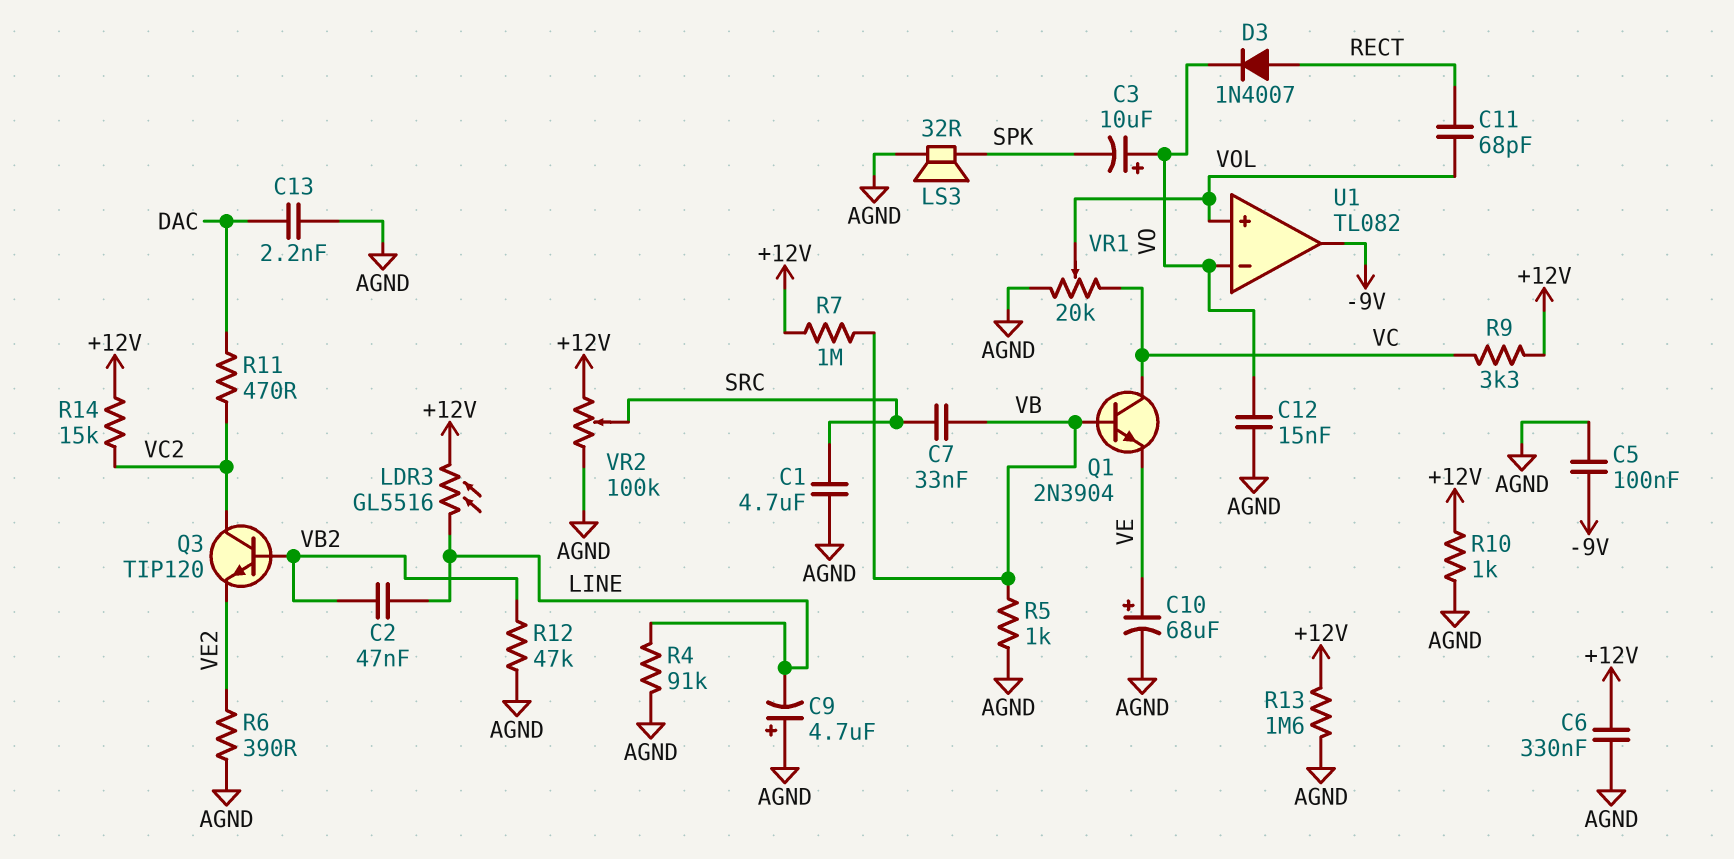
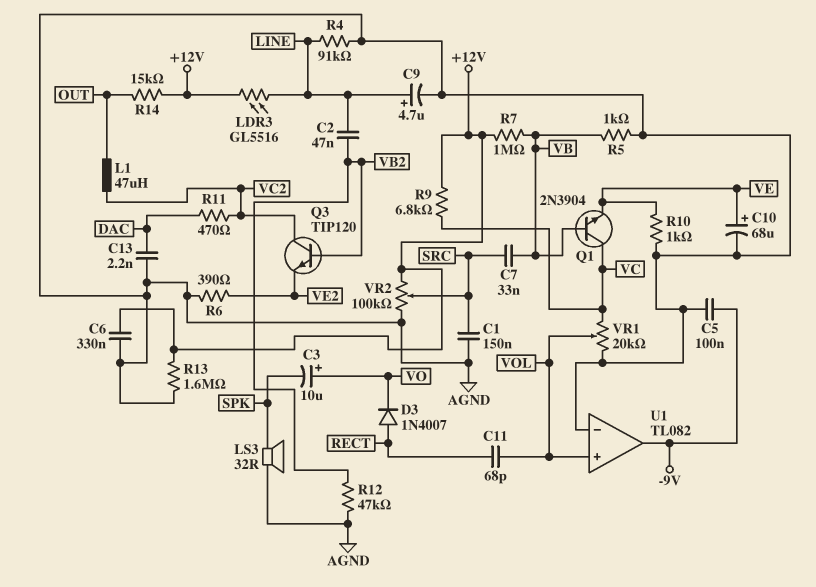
C1: 4.7uF (AGND, SRC) -> 150nF (AGND, SRC)
C9: 4.7uF (plus AGND, minus LINE) -> 4.7uF (plus LINE, minus AGND)
C12: 15nF (AGND, VO) -> none
L1: none -> 47uH (OUT, VC2)
R9: 3.3k (+12V, VC) -> 6.8k (+12V, VC)
R10: 1k (+12V, AGND) -> 1k (AGND, VE)
R14: 15k (+12V, VC2) -> 15k (+12V, OUT)
U1 pin in-: VO -> AGND

